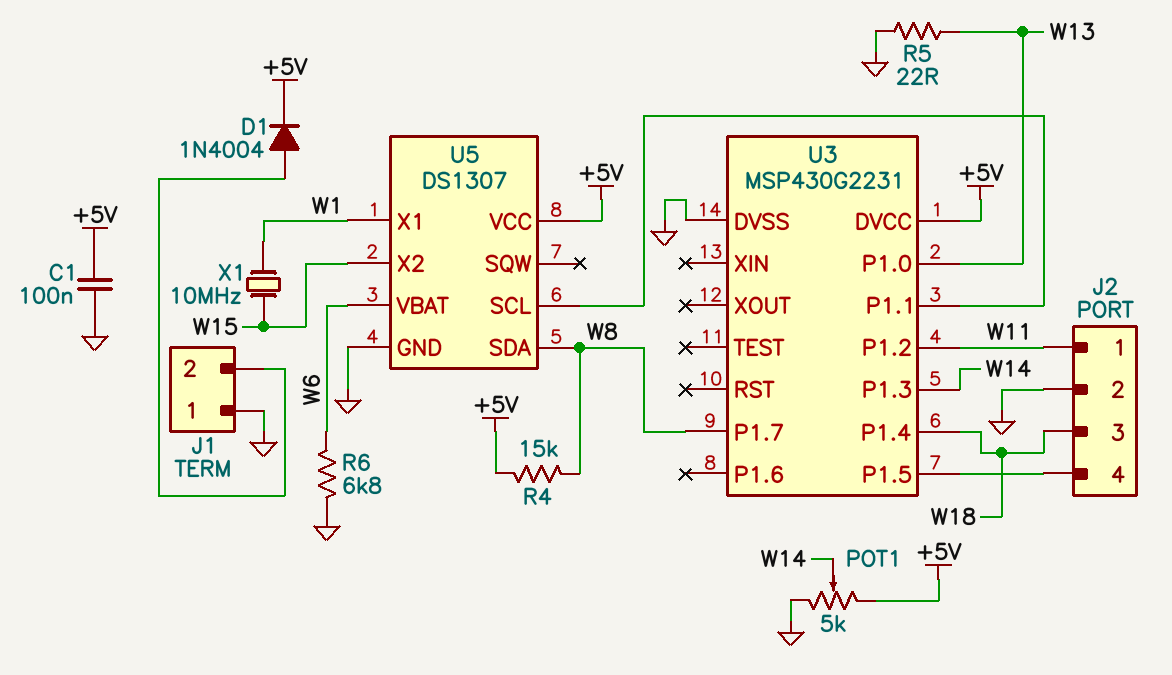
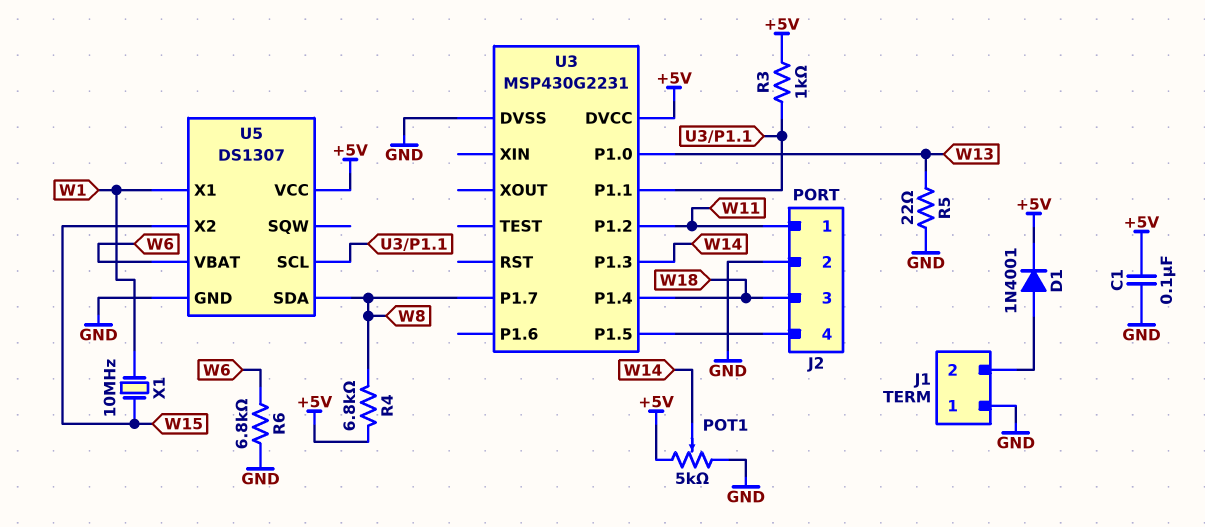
D1: diode 1N4004 (A J1/2, K +5V) -> diode 1N4001 (A J1/2, K +5V)
R3: none -> 1k (+5V, U3/P1.1)
R4: 15k (+5V, W8) -> 6.8k (+5V, W8)

